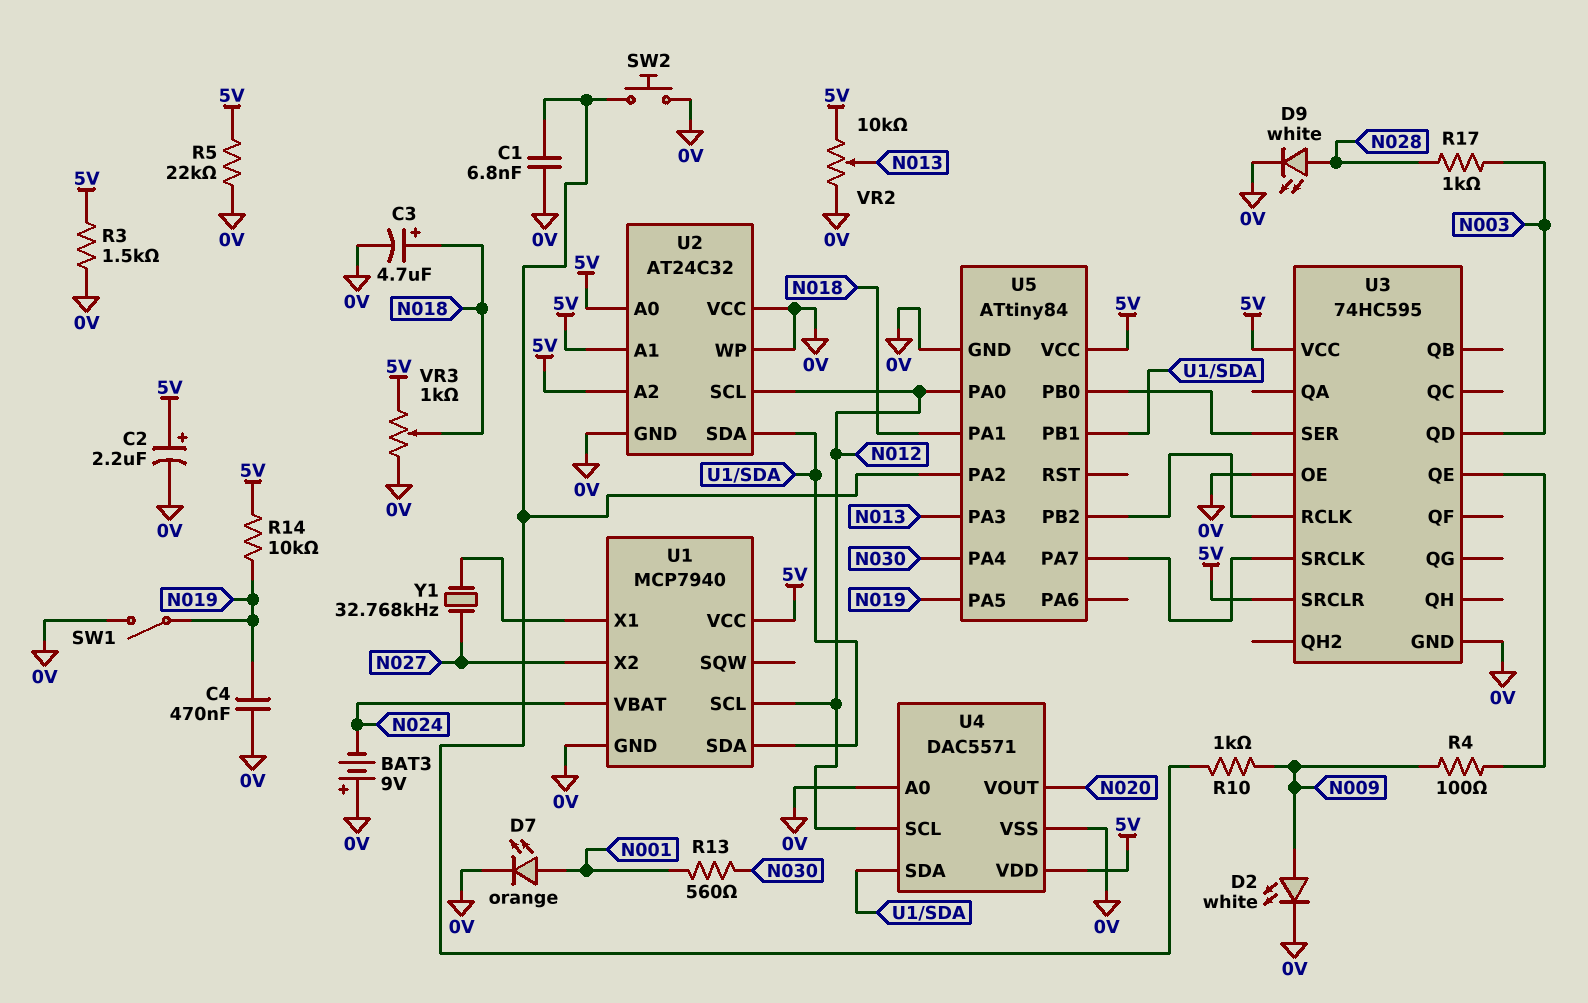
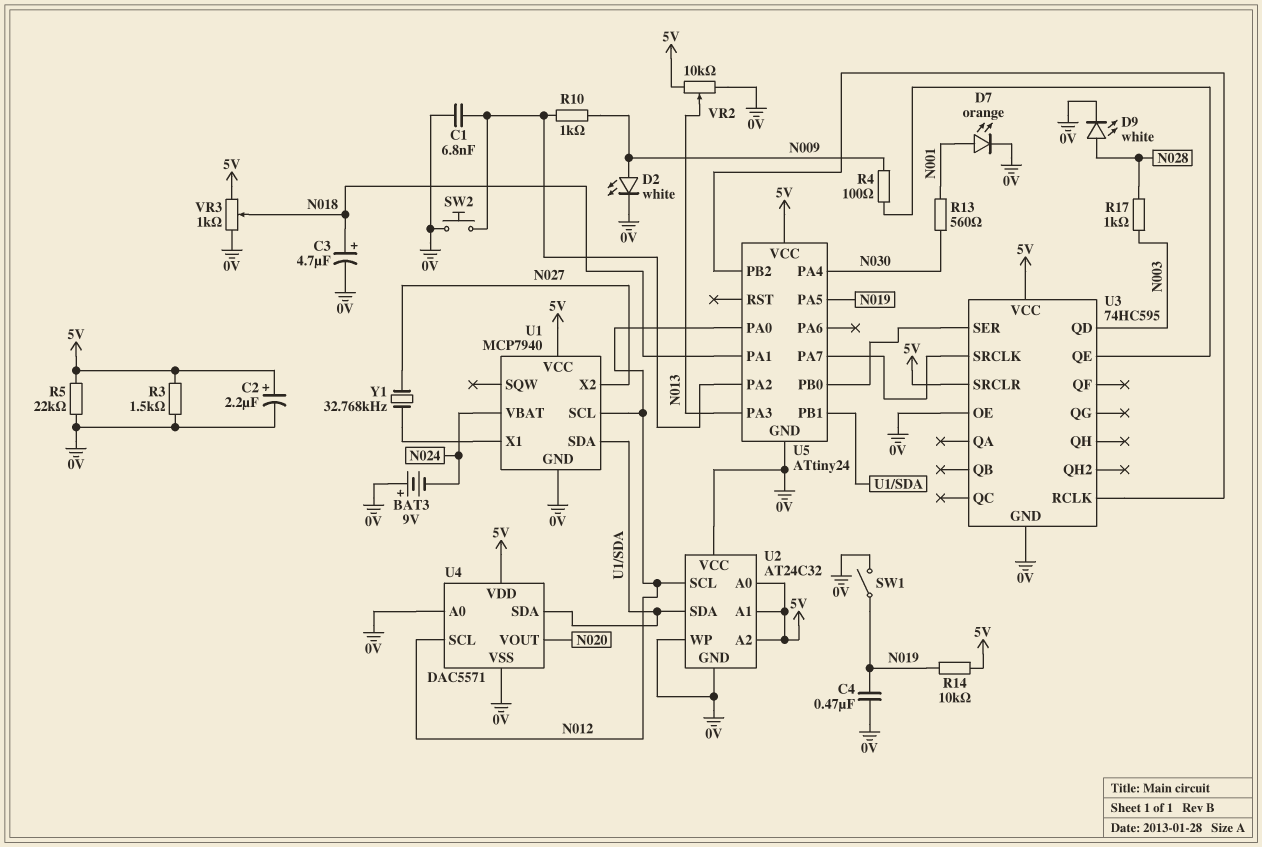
U5: ATtiny84 -> ATtiny24

